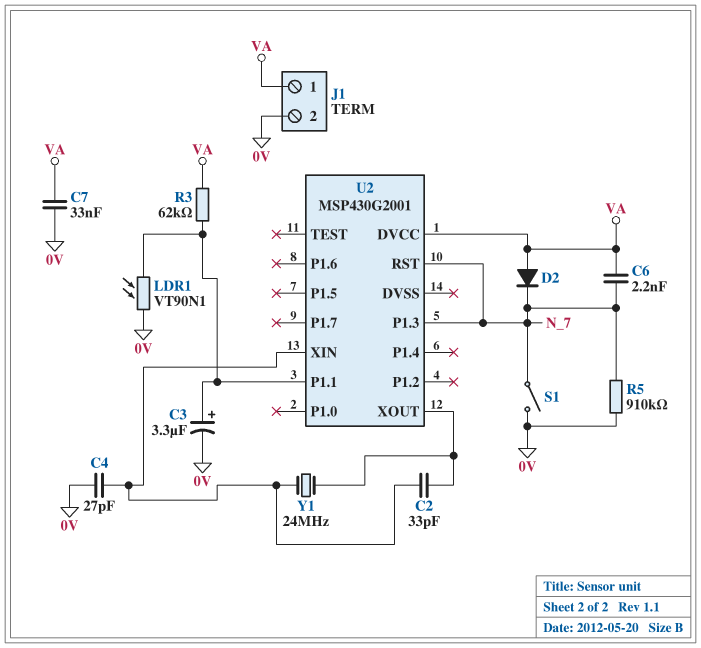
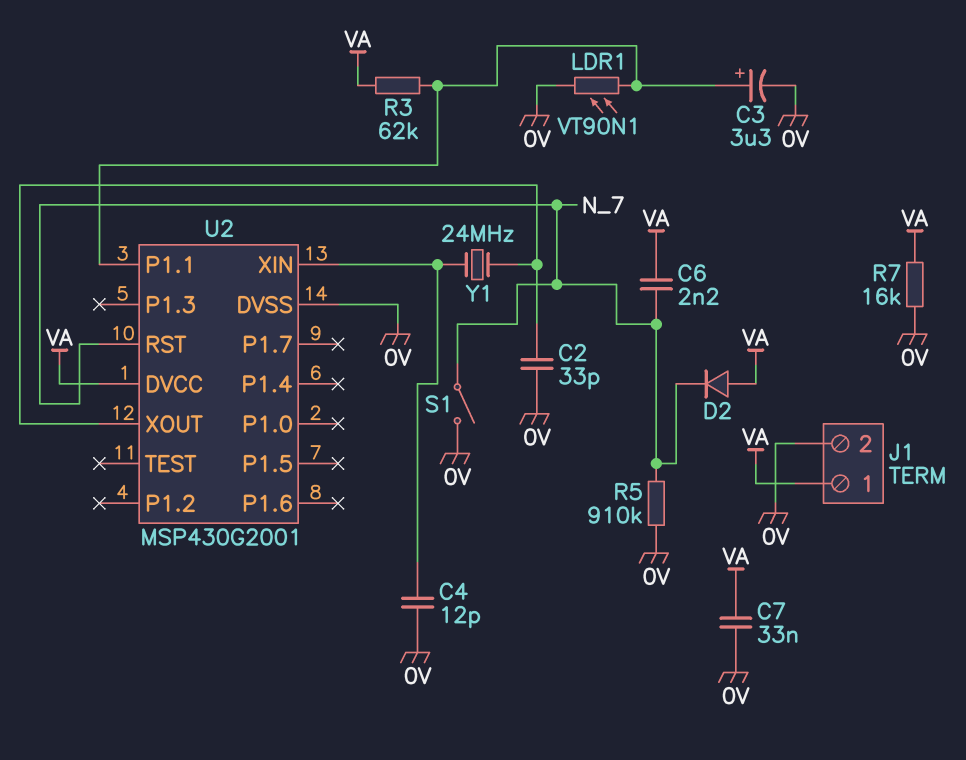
C2: 33pF (U2/XIN, U2/XOUT) -> 33pF (0V, U2/XOUT)
C4: 27pF (0V, U2/XIN) -> 12pF (0V, U2/XIN)
R7: none -> 16k (0V, VA)
U2 pin DVSS: none -> 0V
U2 pin P1.3: N_7 -> none

